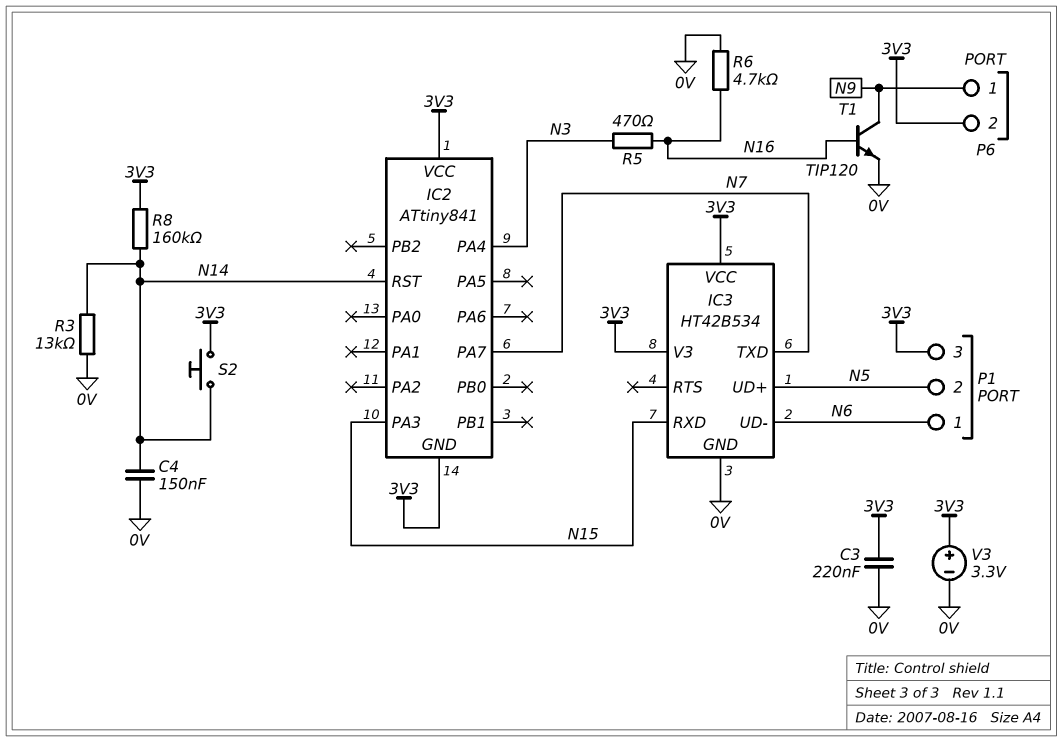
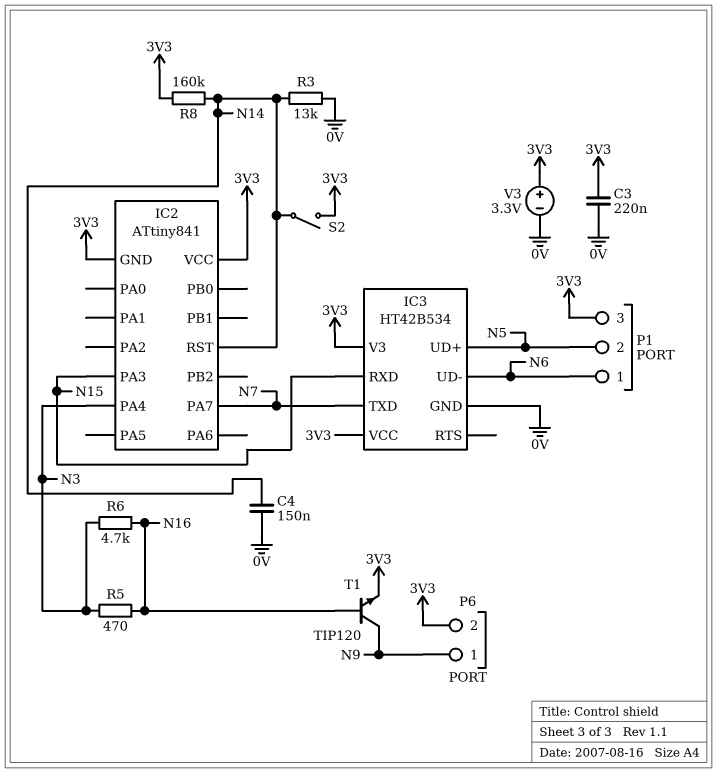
R6: 4.7k (0V, N16) -> 4.7k (N3, N16)
S2: button (3V3, N14) -> switch (3V3, N14)
T1: NPN TIP120 (B N16, C N9, E 0V) -> NPN TIP120 (B N16, C N9, E 3V3)

